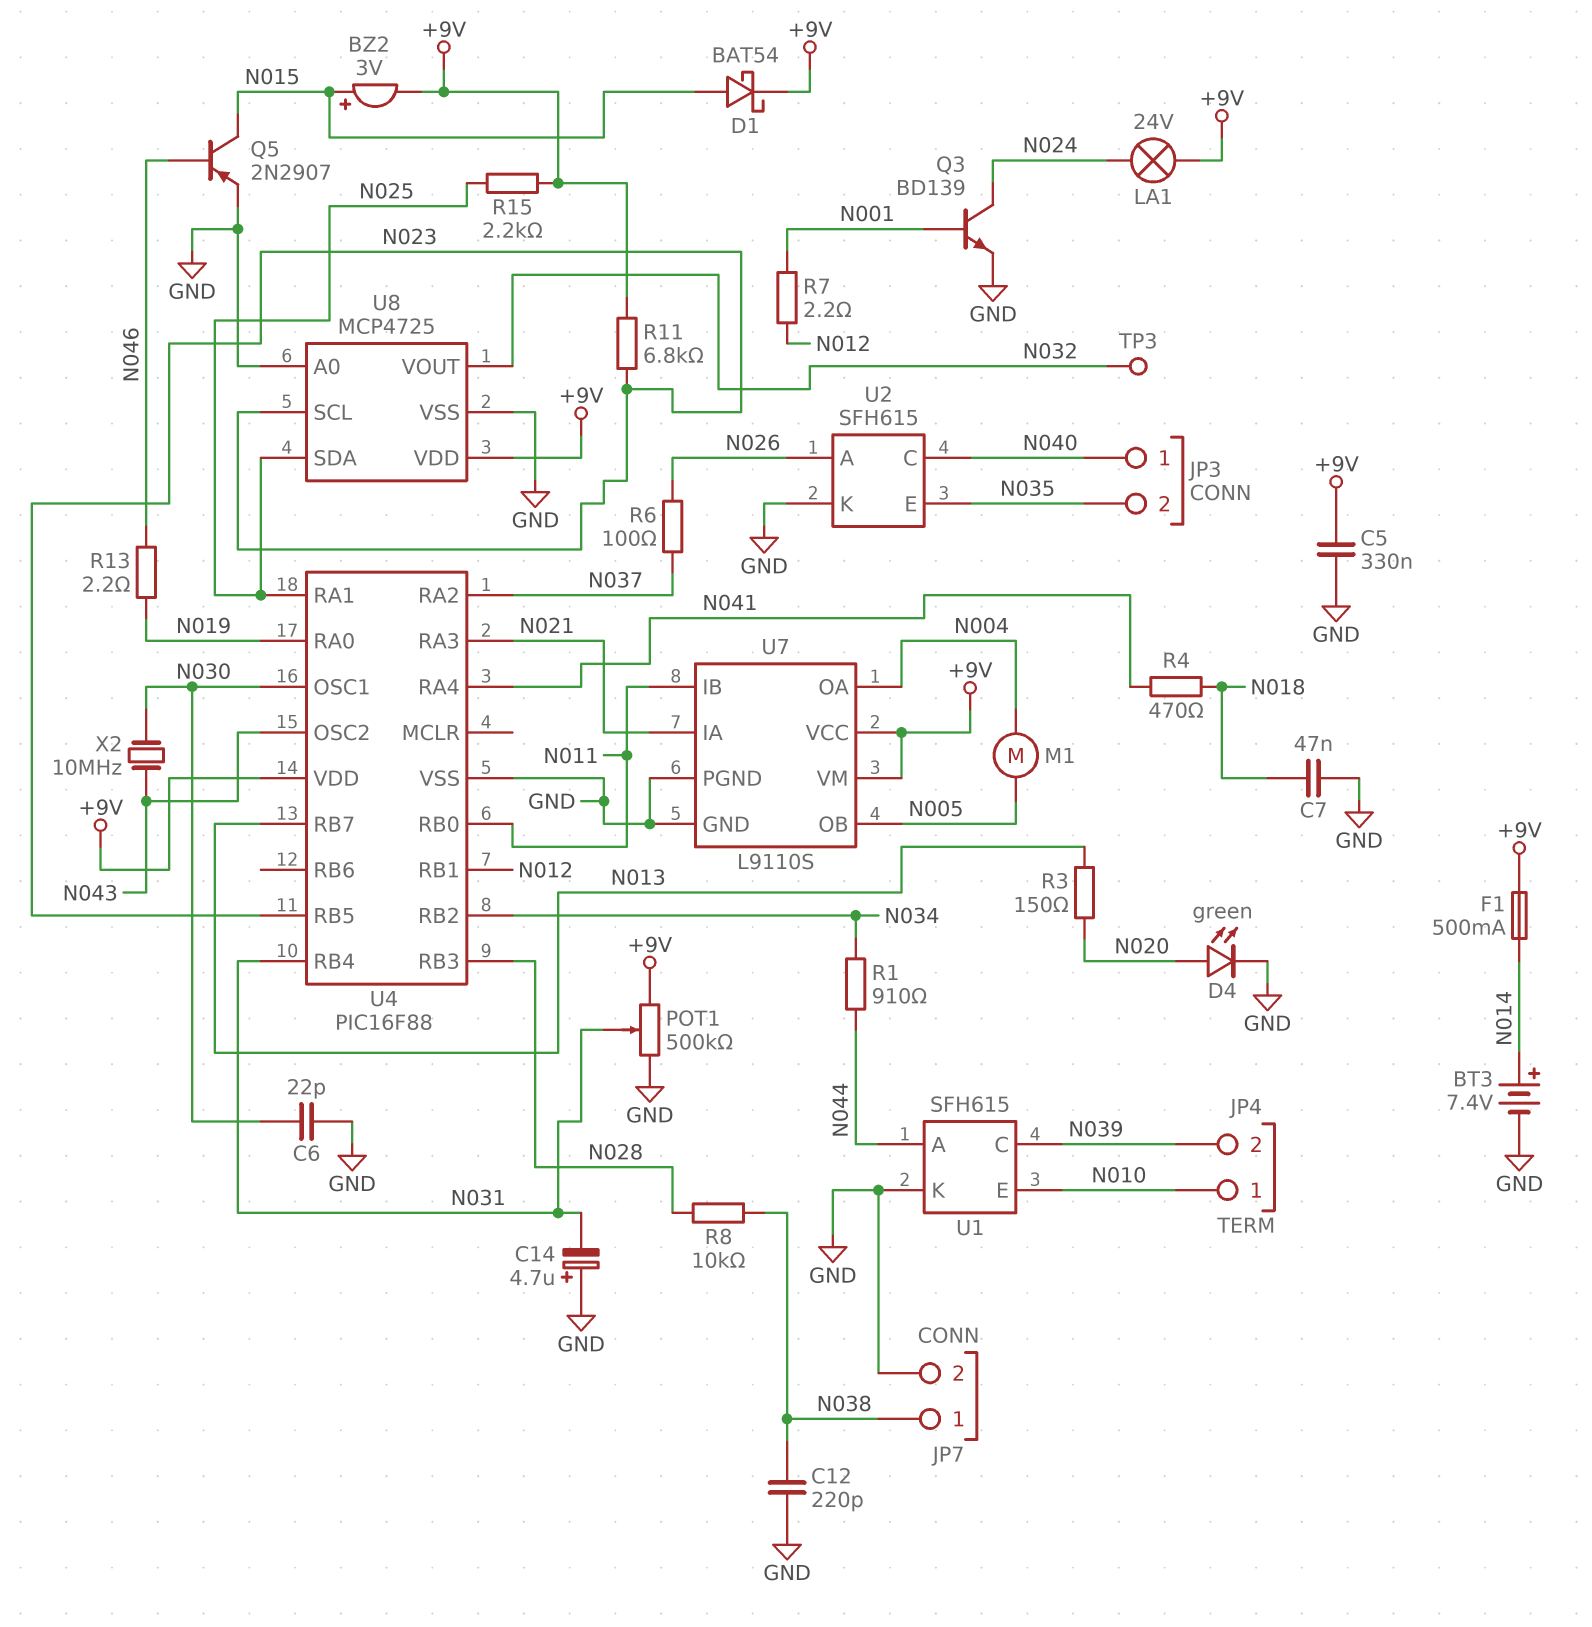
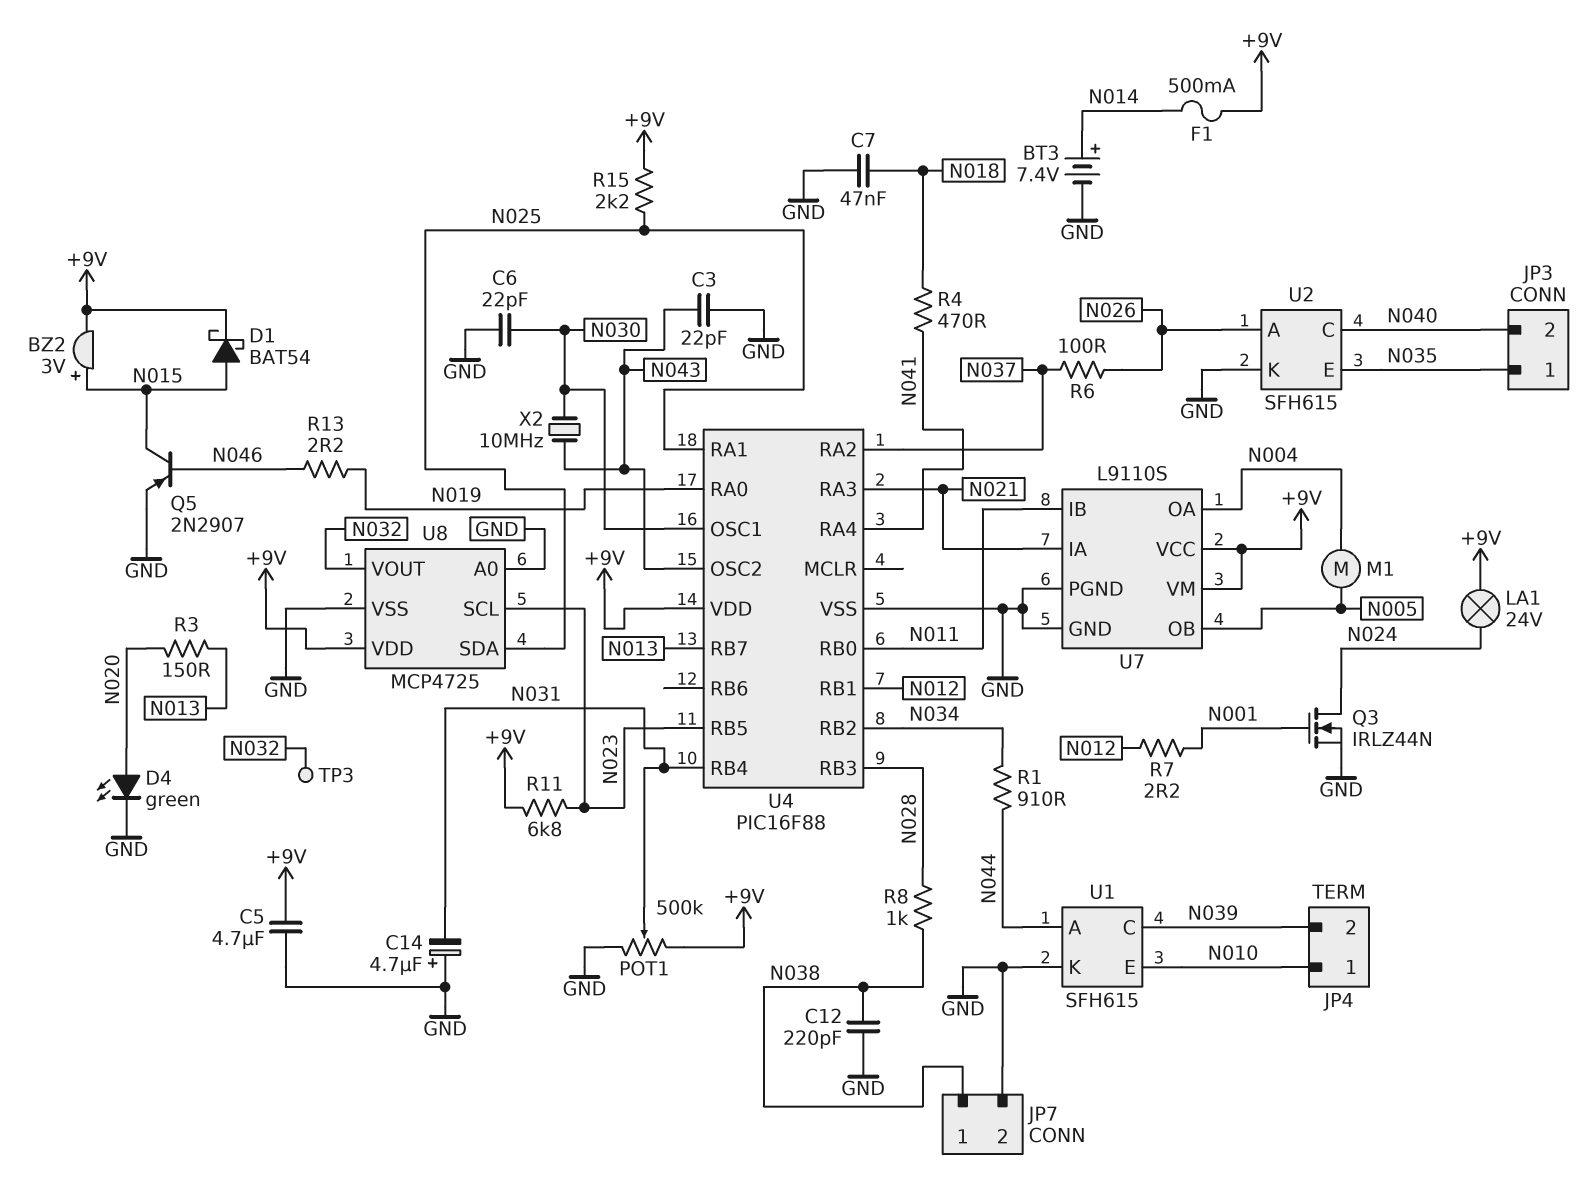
C3: none -> 22pF (GND, N043)
C5: 330nF (+9V, GND) -> 4.7uF (+9V, GND)
JP3 pin 1: N040 -> N035
JP3 pin 2: N035 -> N040
Q3: NPN BD139 (B N001, C N024, E GND) -> NMOS IRLZ44N (G N001, D N024, S GND)
R8: 10k (N028, N038) -> 1k (N028, N038)

